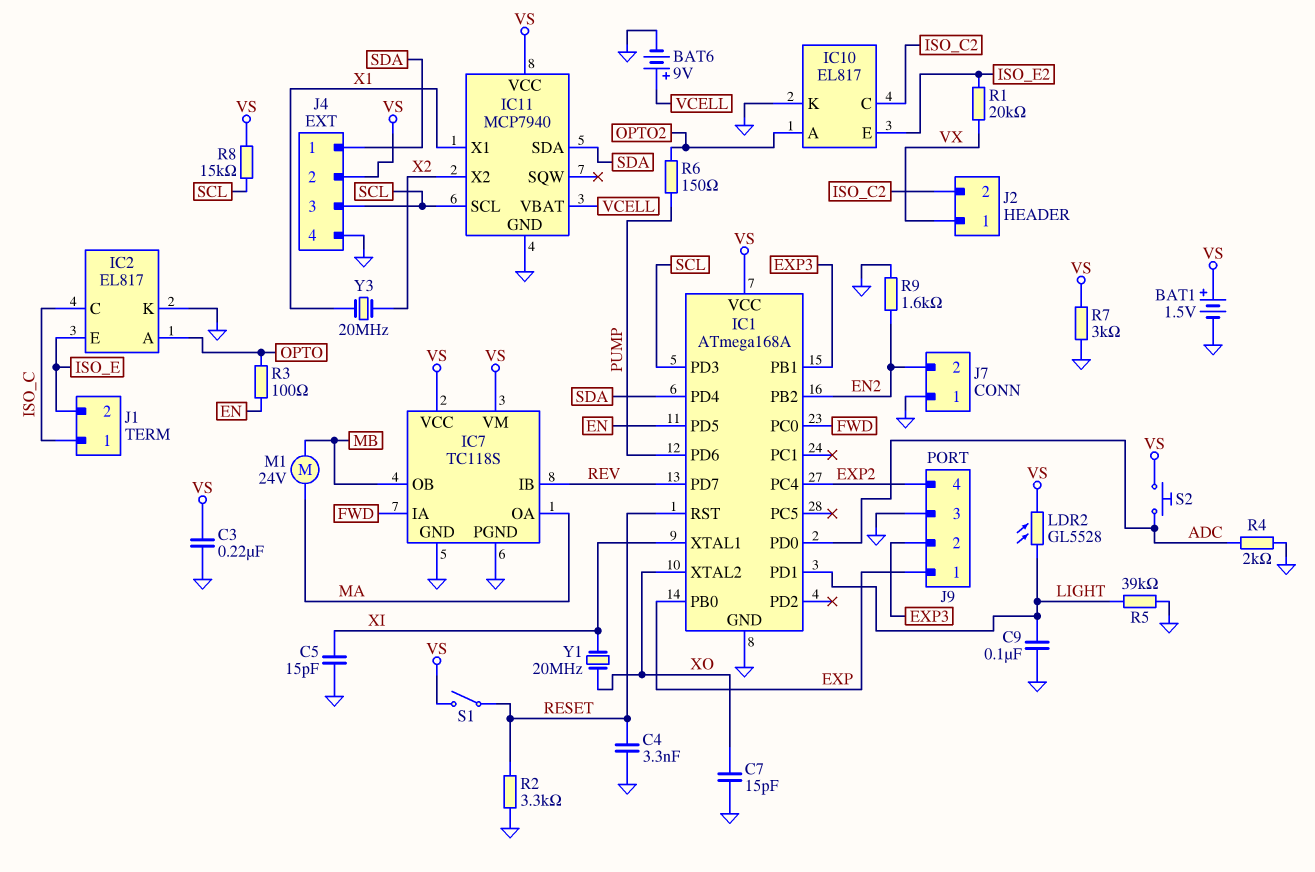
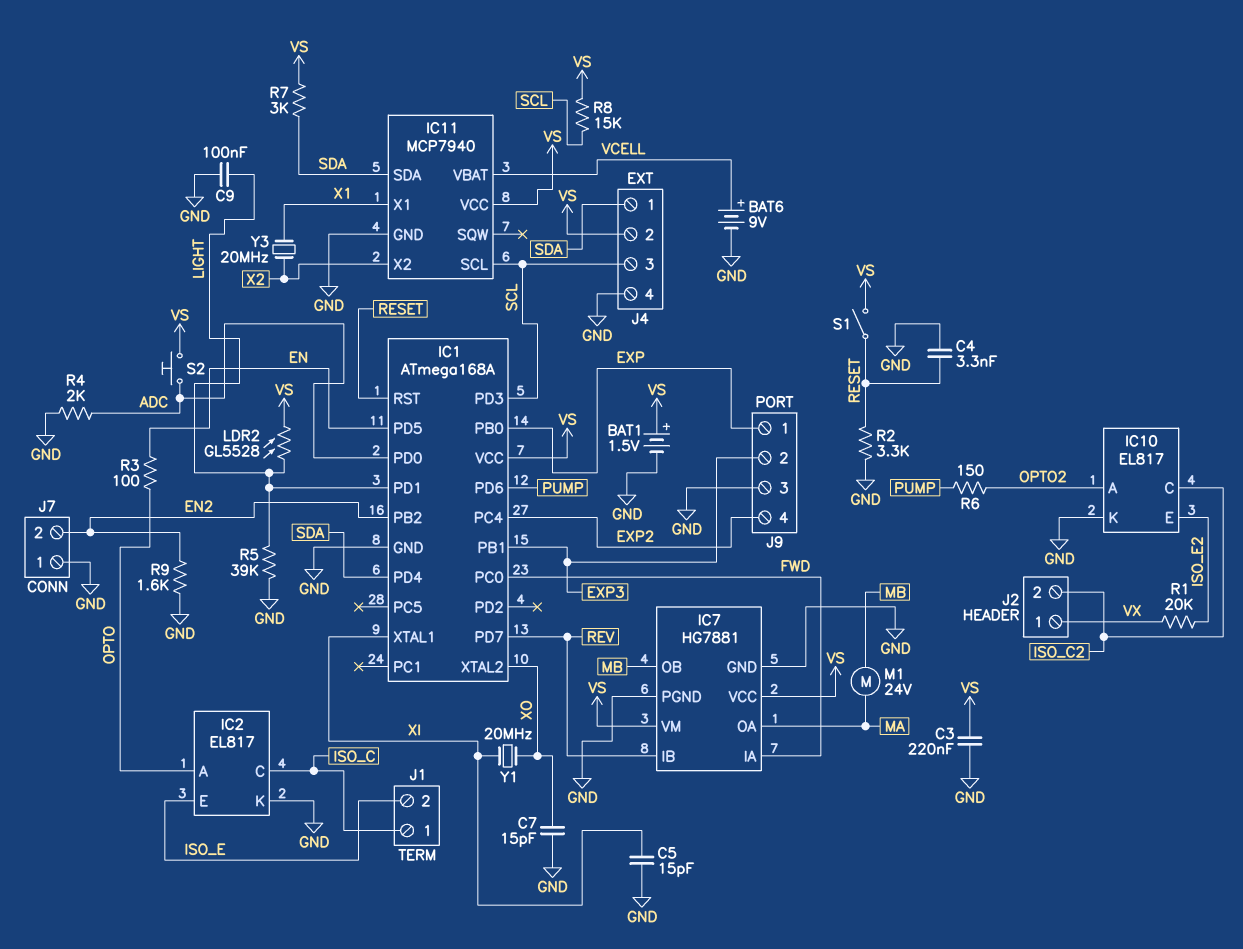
IC7: TC118S -> HG7881
R7: 3k (GND, VS) -> 3k (SDA, VS)

